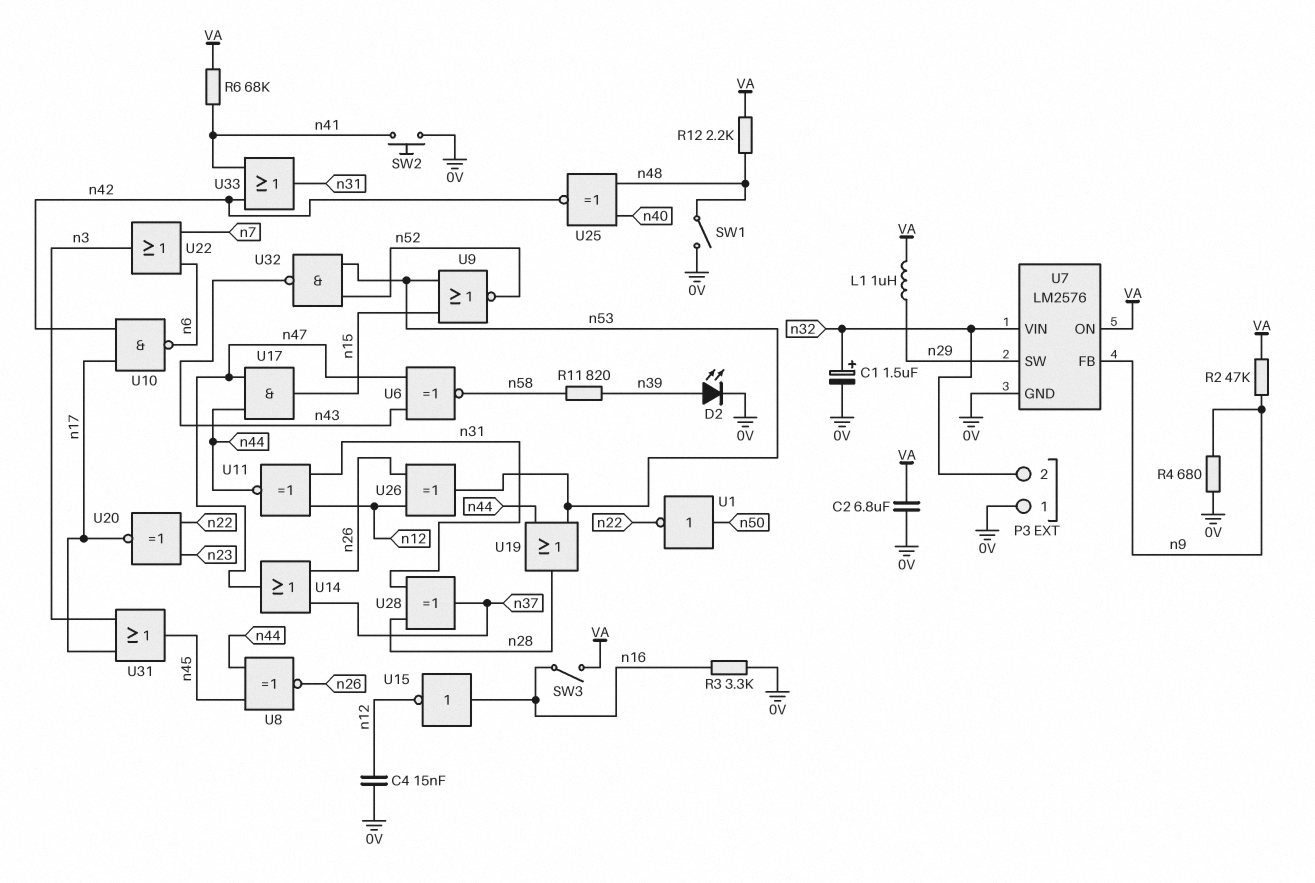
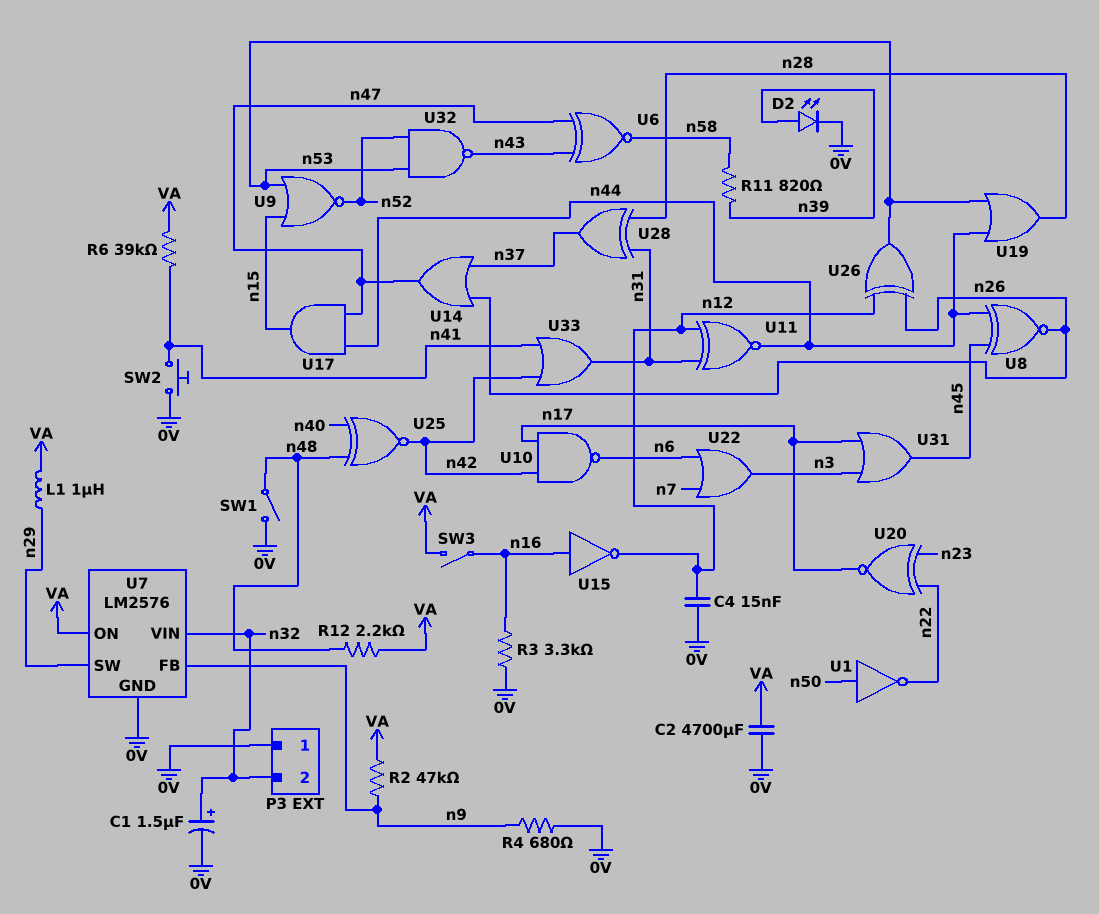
C2: 6.8uF (0V, VA) -> 4700uF (0V, VA)
R6: 68k (VA, n41) -> 39k (VA, n41)

